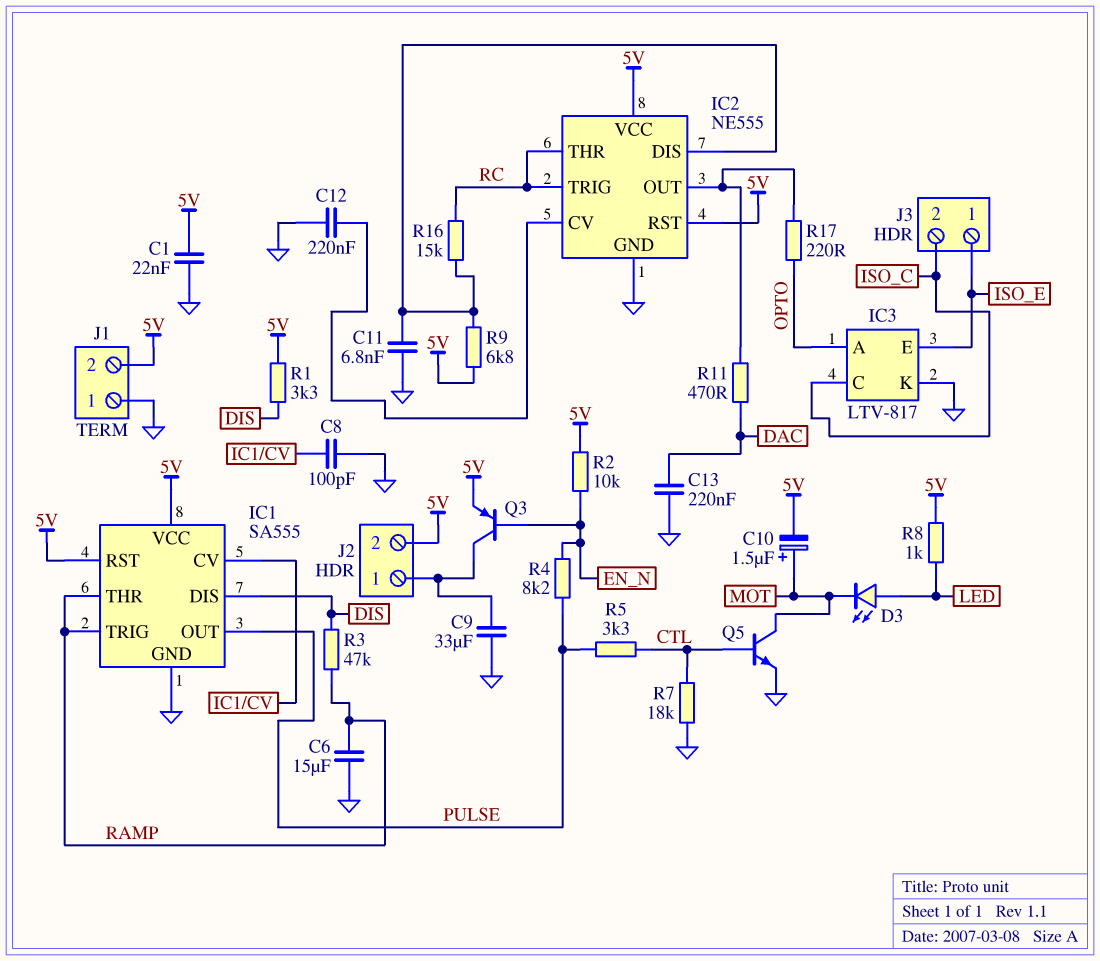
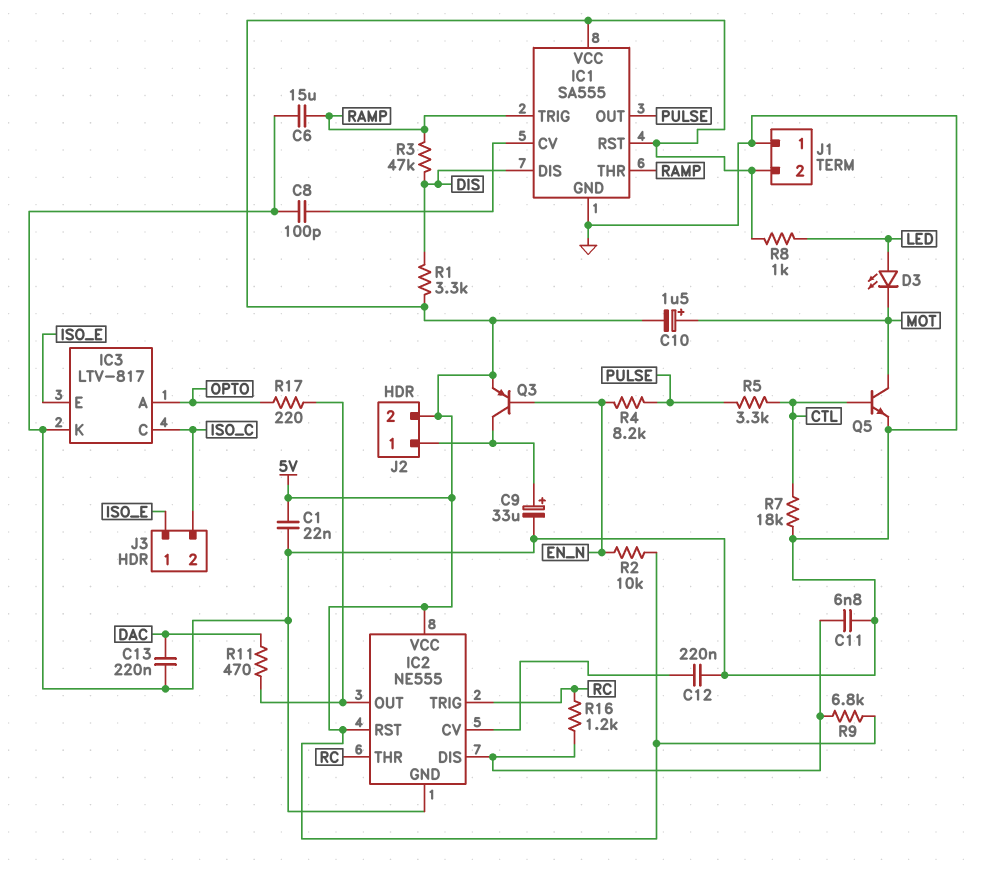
C9: 33uF (GND, J2/1) -> 33uF (plus J2/1, minus GND)
R16: 15k (IC2/DIS, RC) -> 1.2k (IC2/DIS, RC)

